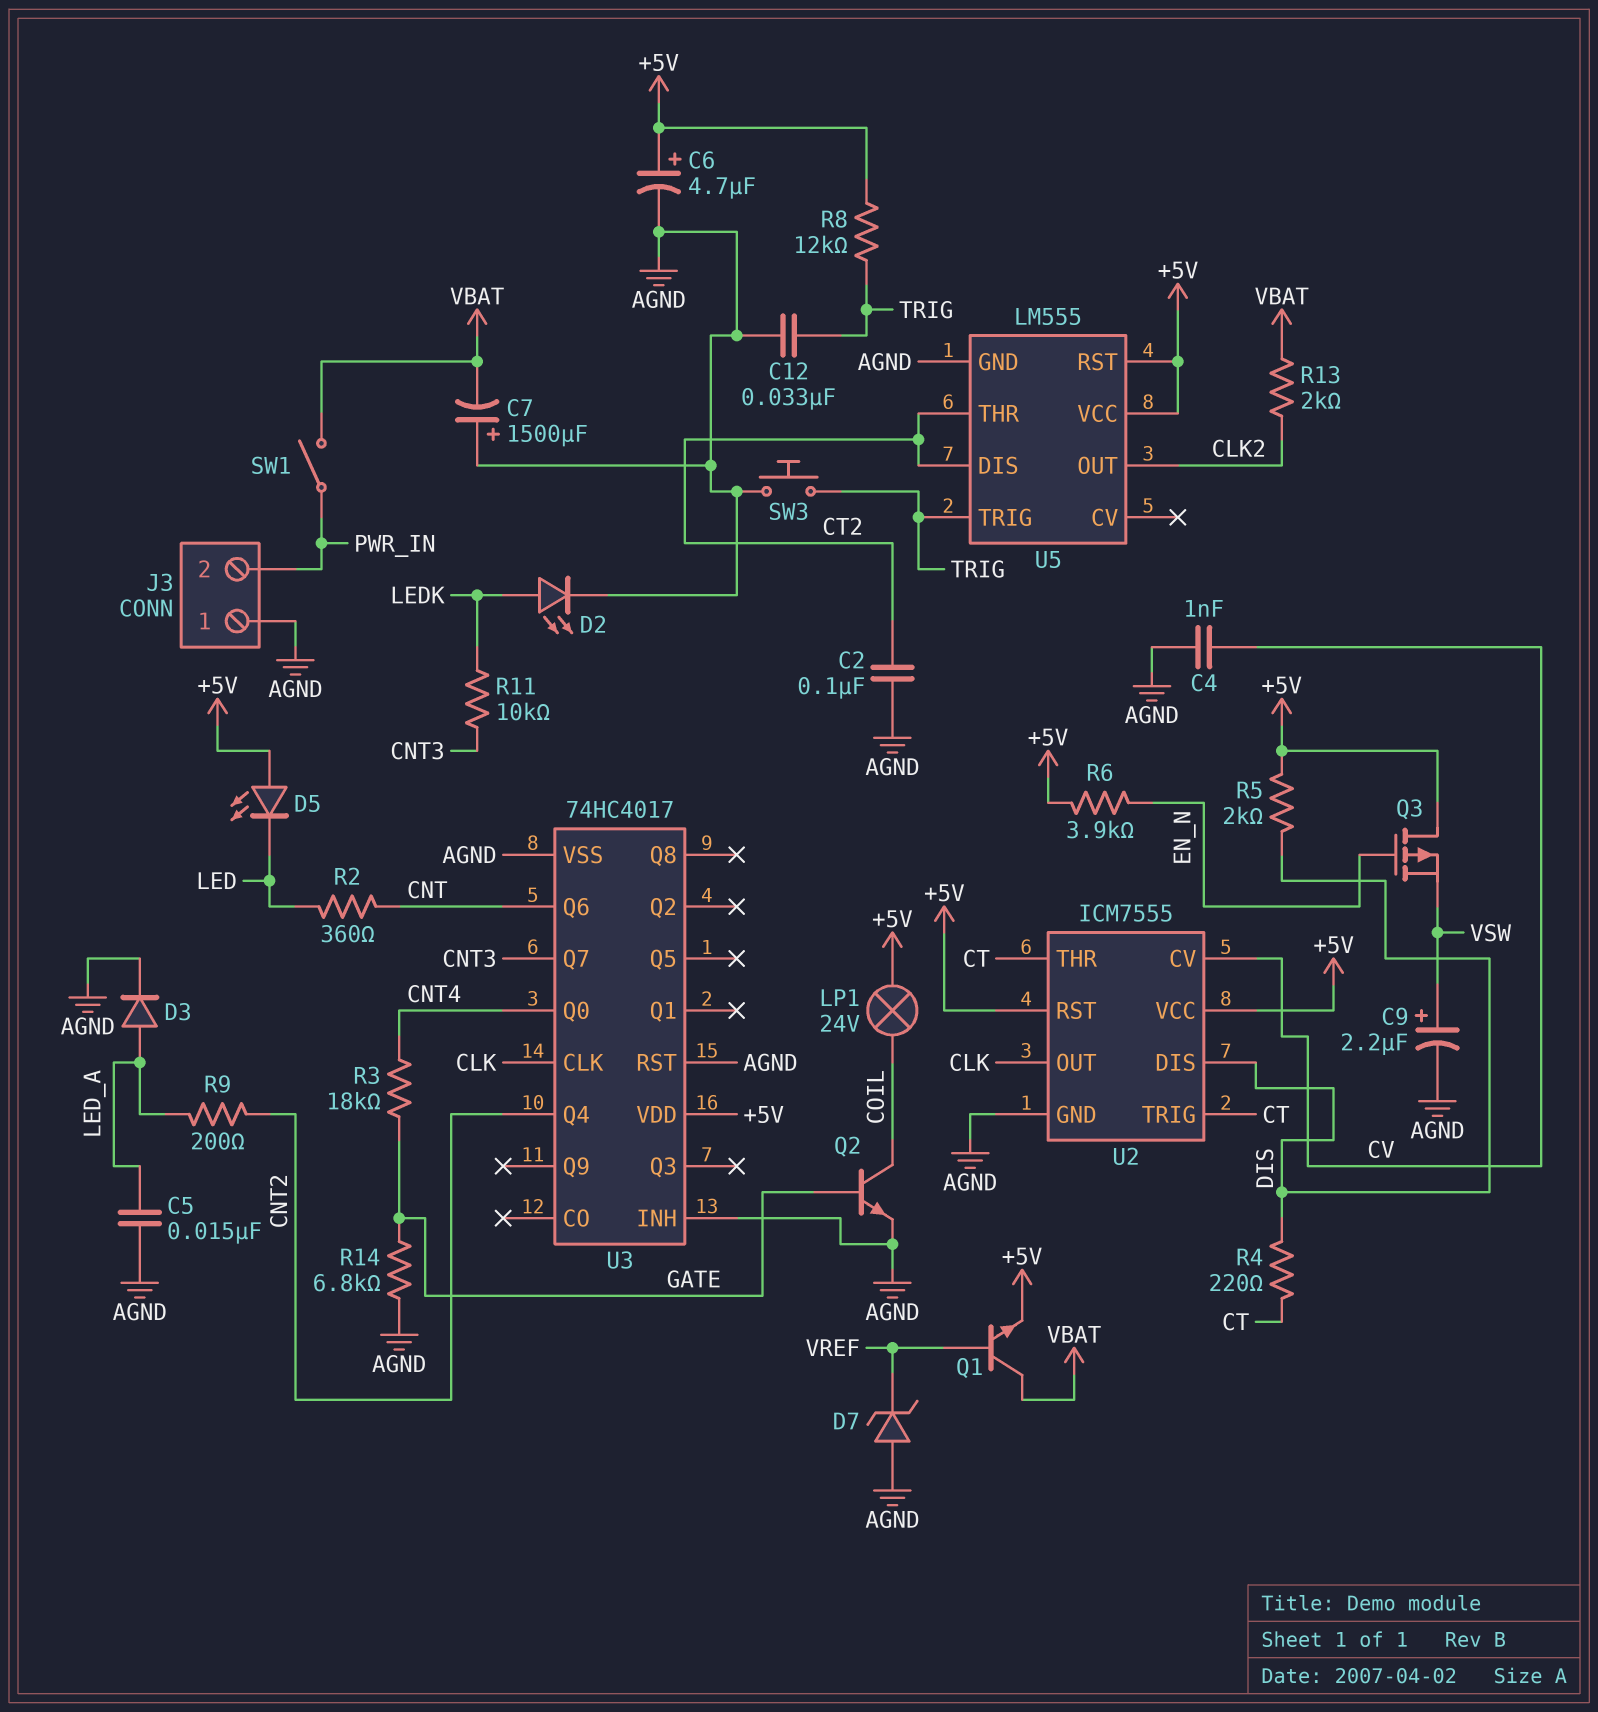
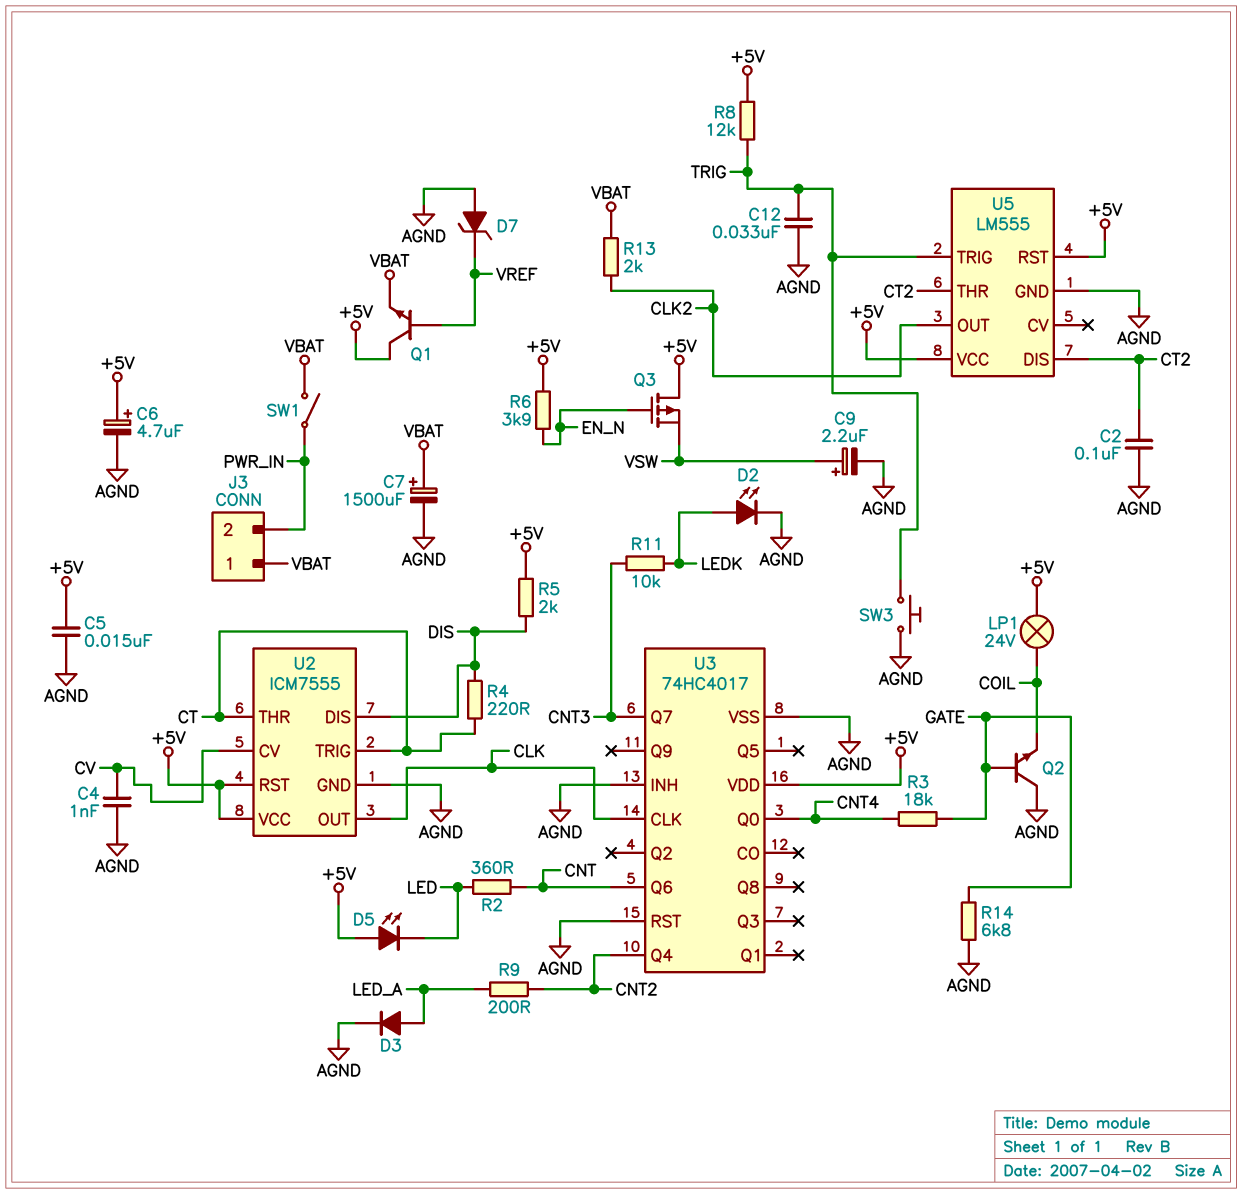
C5: 15nF (AGND, LED_A) -> 15nF (+5V, AGND)
C7: 1500uF (plus AGND, minus VBAT) -> 1500uF (plus VBAT, minus AGND)
J3 pin 1: AGND -> VBAT
Q1: NPN (B VREF, C VBAT, E +5V) -> NPN (B VREF, C +5V, E VBAT)
Q2: NPN (B GATE, C COIL, E AGND) -> NPN (B GATE, C AGND, E COIL)

